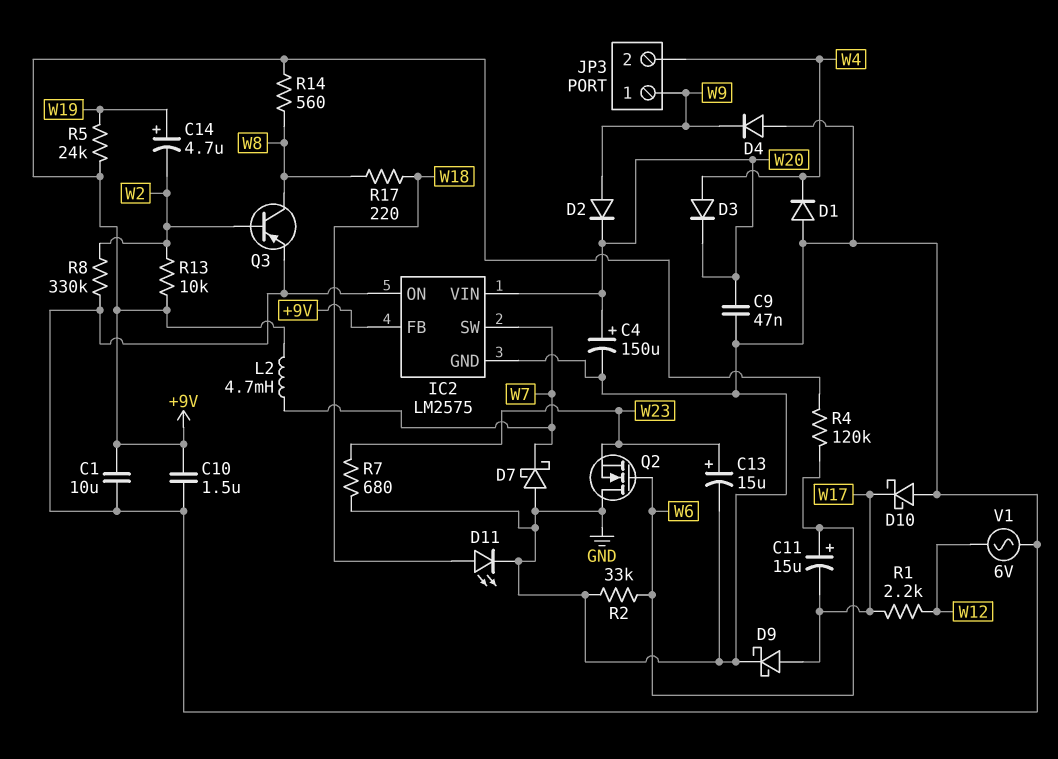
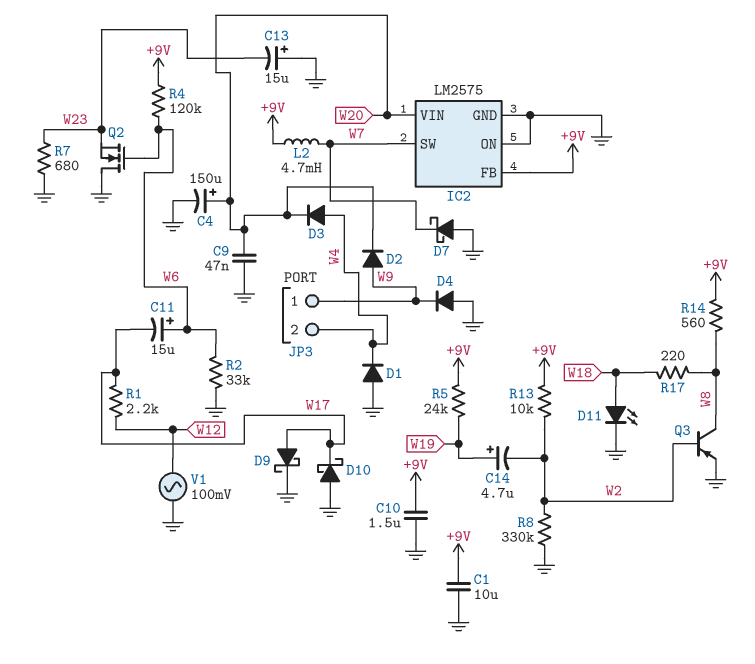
C13: 15uF (plus W23, minus GND) -> 15uF (plus GND, minus W23)
V1: AC 6V (GND, W12) -> AC 100mV (GND, W12)

